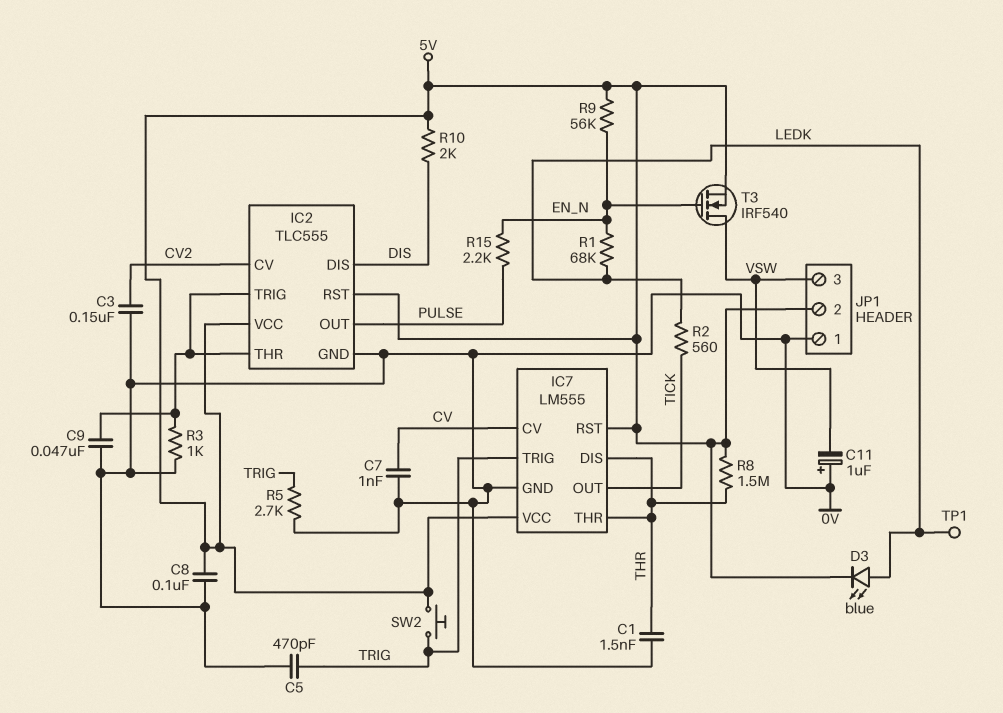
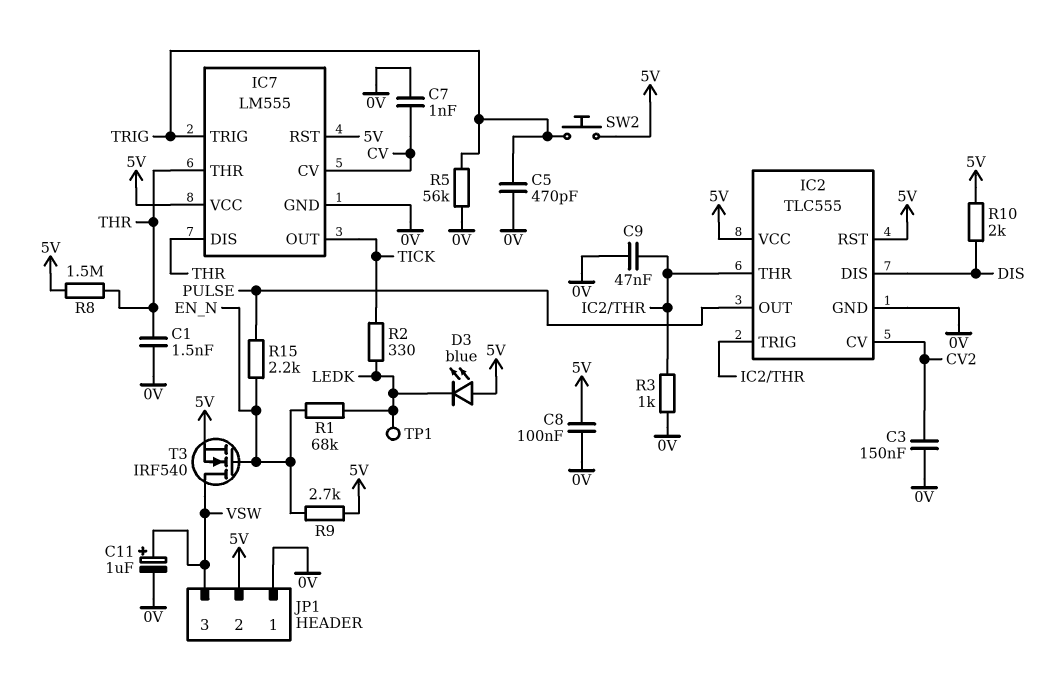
C11: 1uF (plus 0V, minus VSW) -> 1uF (plus VSW, minus 0V)
D3: LED blue (A LEDK, K 5V) -> LED blue (A 5V, K LEDK)
R2: 560 (LEDK, TICK) -> 330 (LEDK, TICK)
R5: 2.7k (0V, TRIG) -> 56k (0V, TRIG)
R9: 56k (5V, EN_N) -> 2.7k (5V, EN_N)

